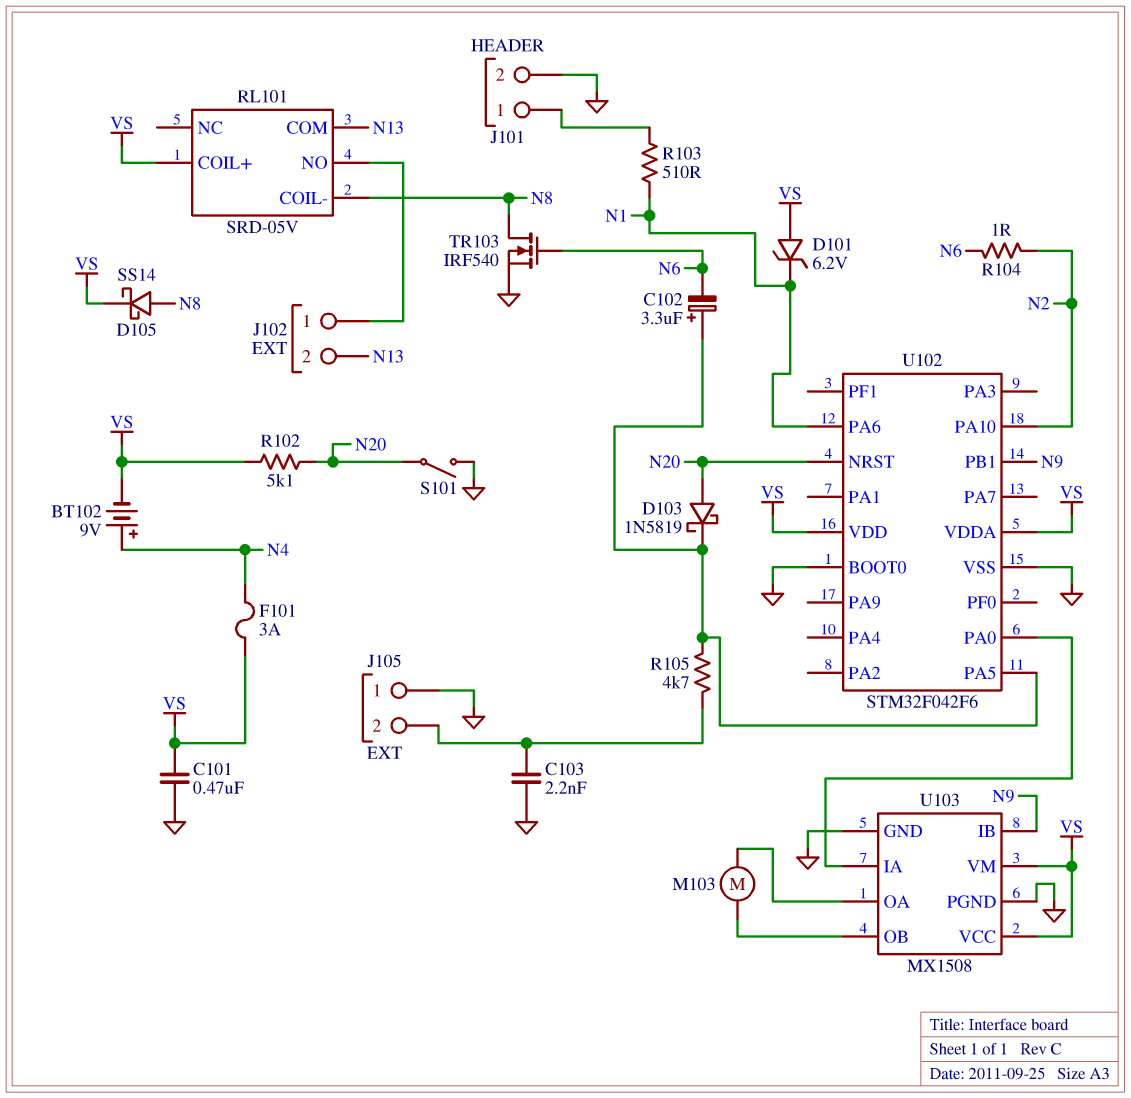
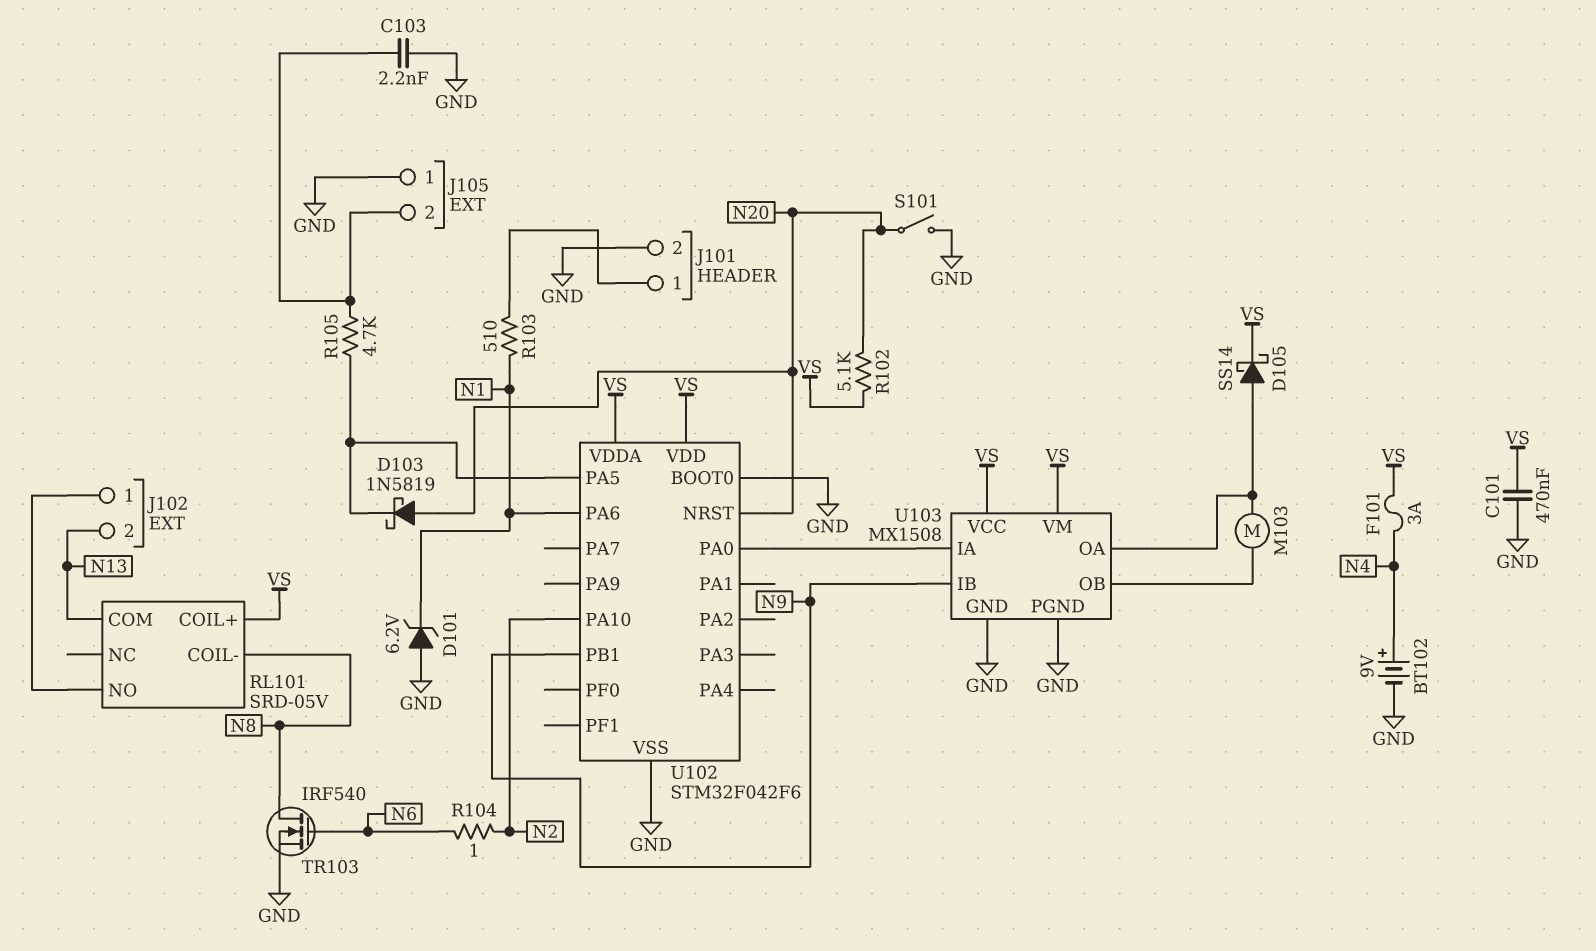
BT102: 9V (plus N4, minus VS) -> 9V (plus N4, minus GND)
C102: 3.3uF (plus U102/PA5, minus N6) -> none
D101: zener 6.2V (A VS, K N1) -> zener 6.2V (A GND, K N1)
D105: schottky SS14 (A N8, K VS) -> schottky SS14 (A U103/OA, K VS)

